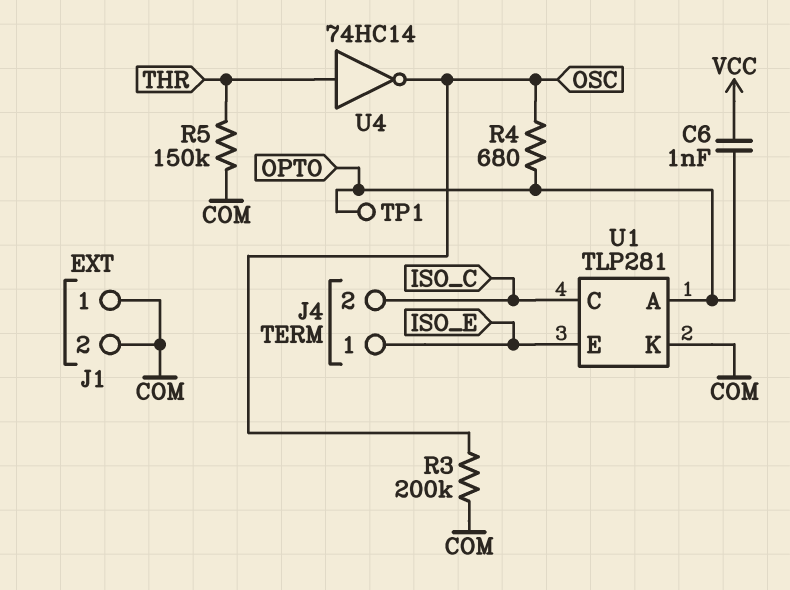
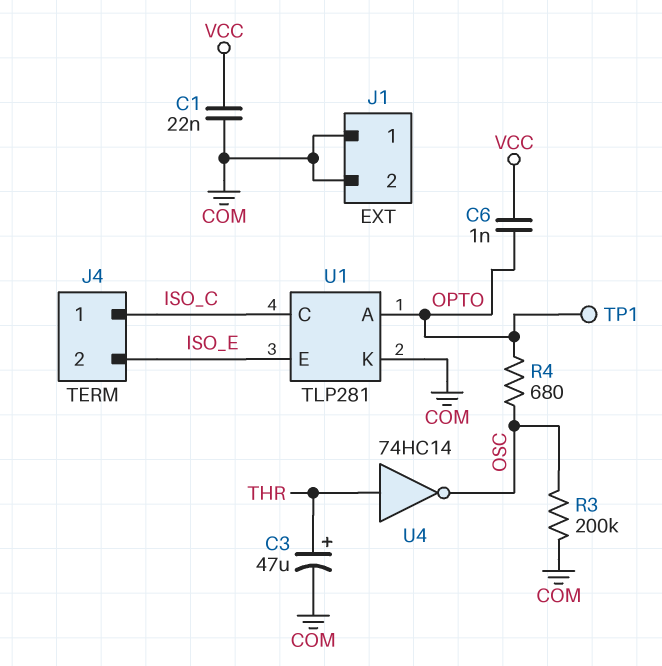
C1: none -> 22nF (COM, VCC)
C3: none -> 47uF (plus THR, minus COM)
J4 pin 1: ISO_E -> ISO_C
J4 pin 2: ISO_C -> ISO_E
R5: 150k (COM, THR) -> none

